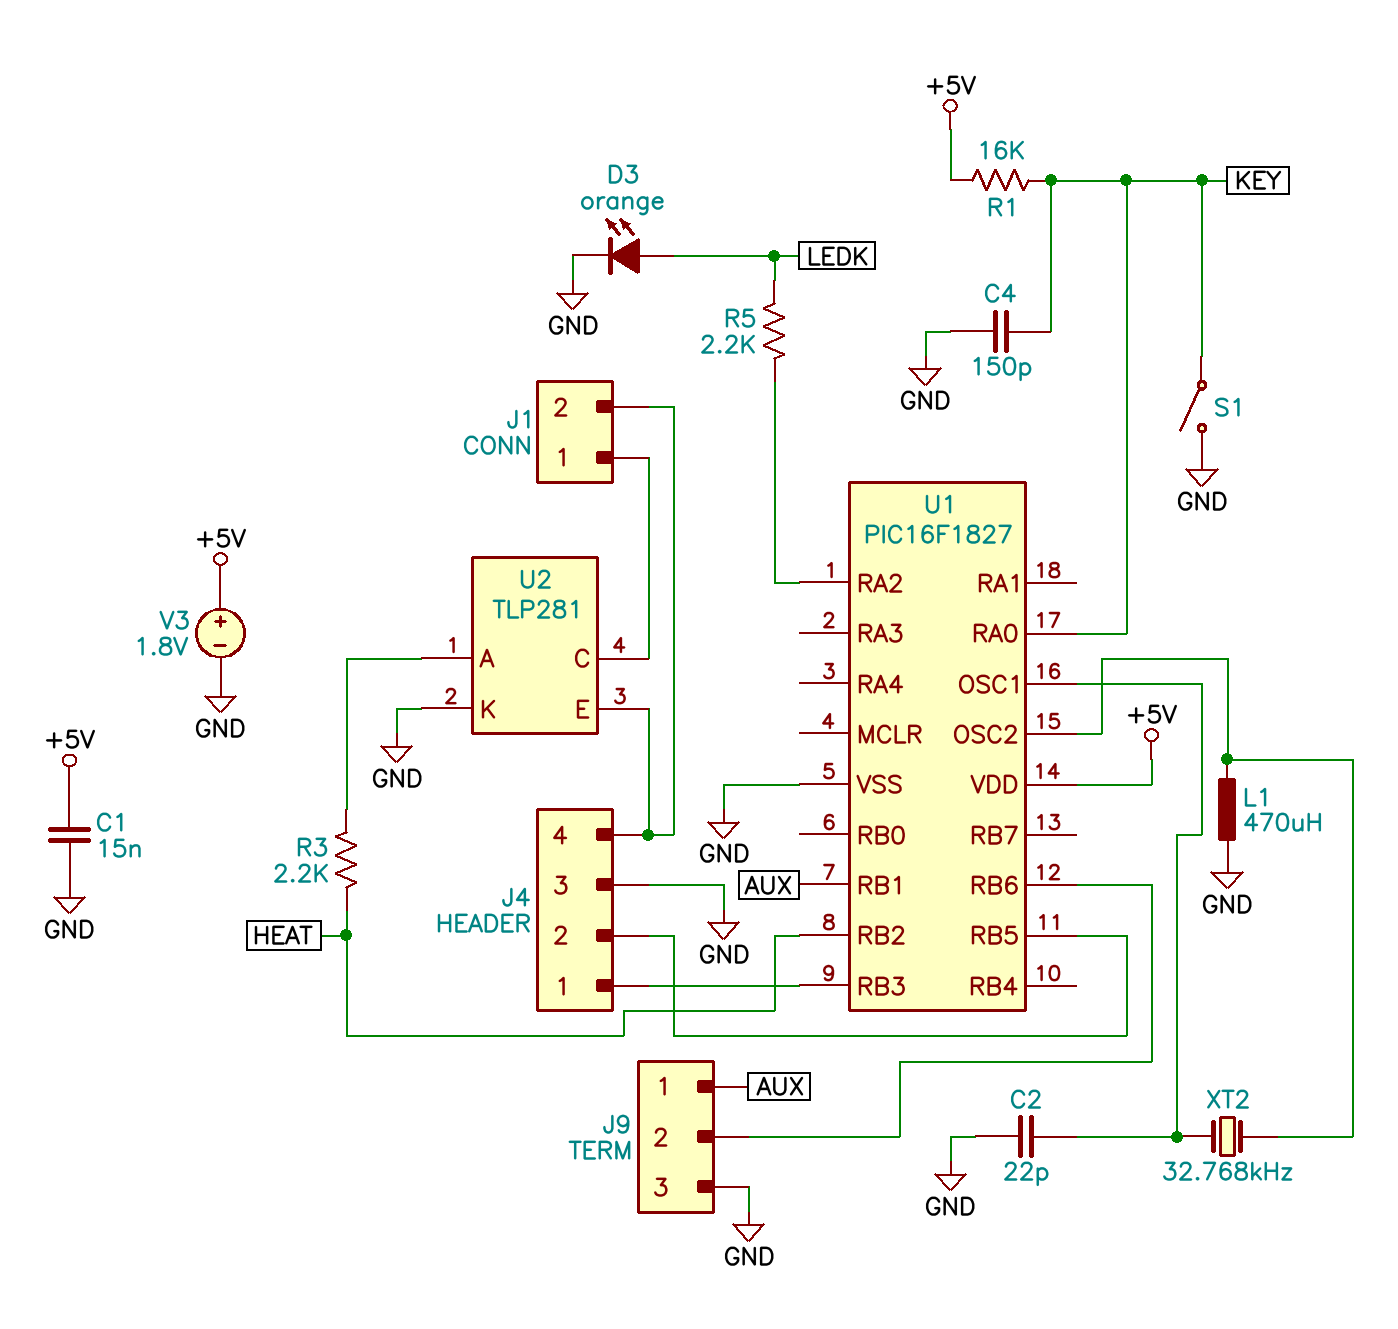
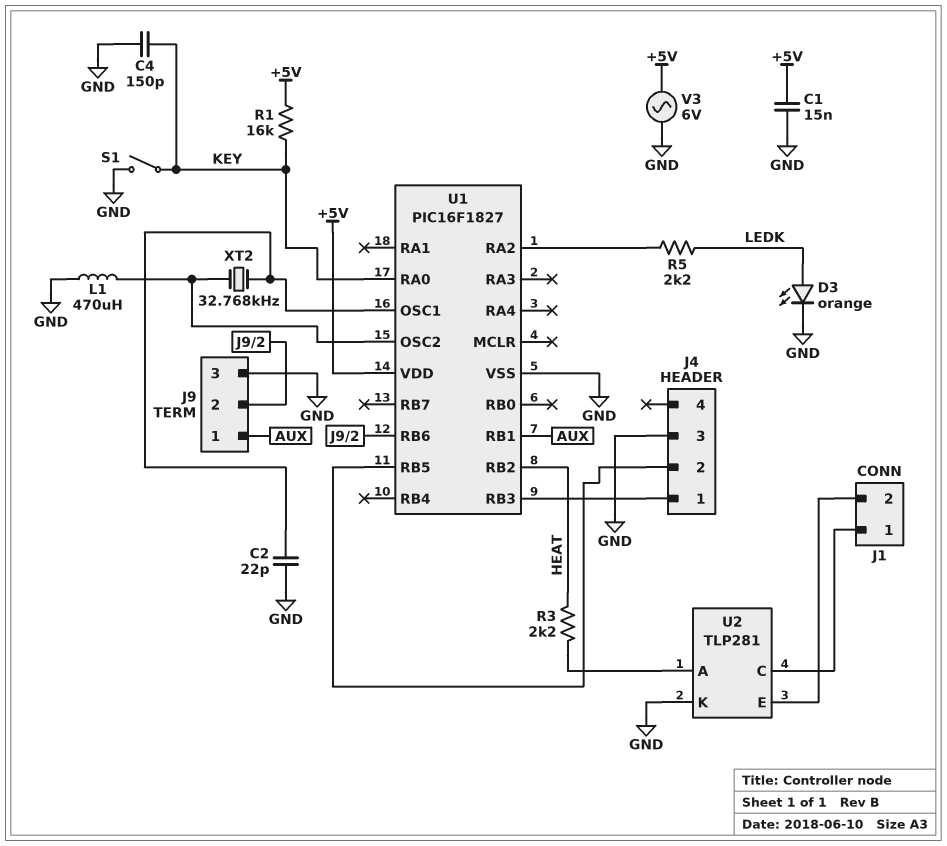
J4 pin 4: J1/2 -> none
V3: 1.8V (plus +5V, minus GND) -> AC 6V (+5V, GND)

